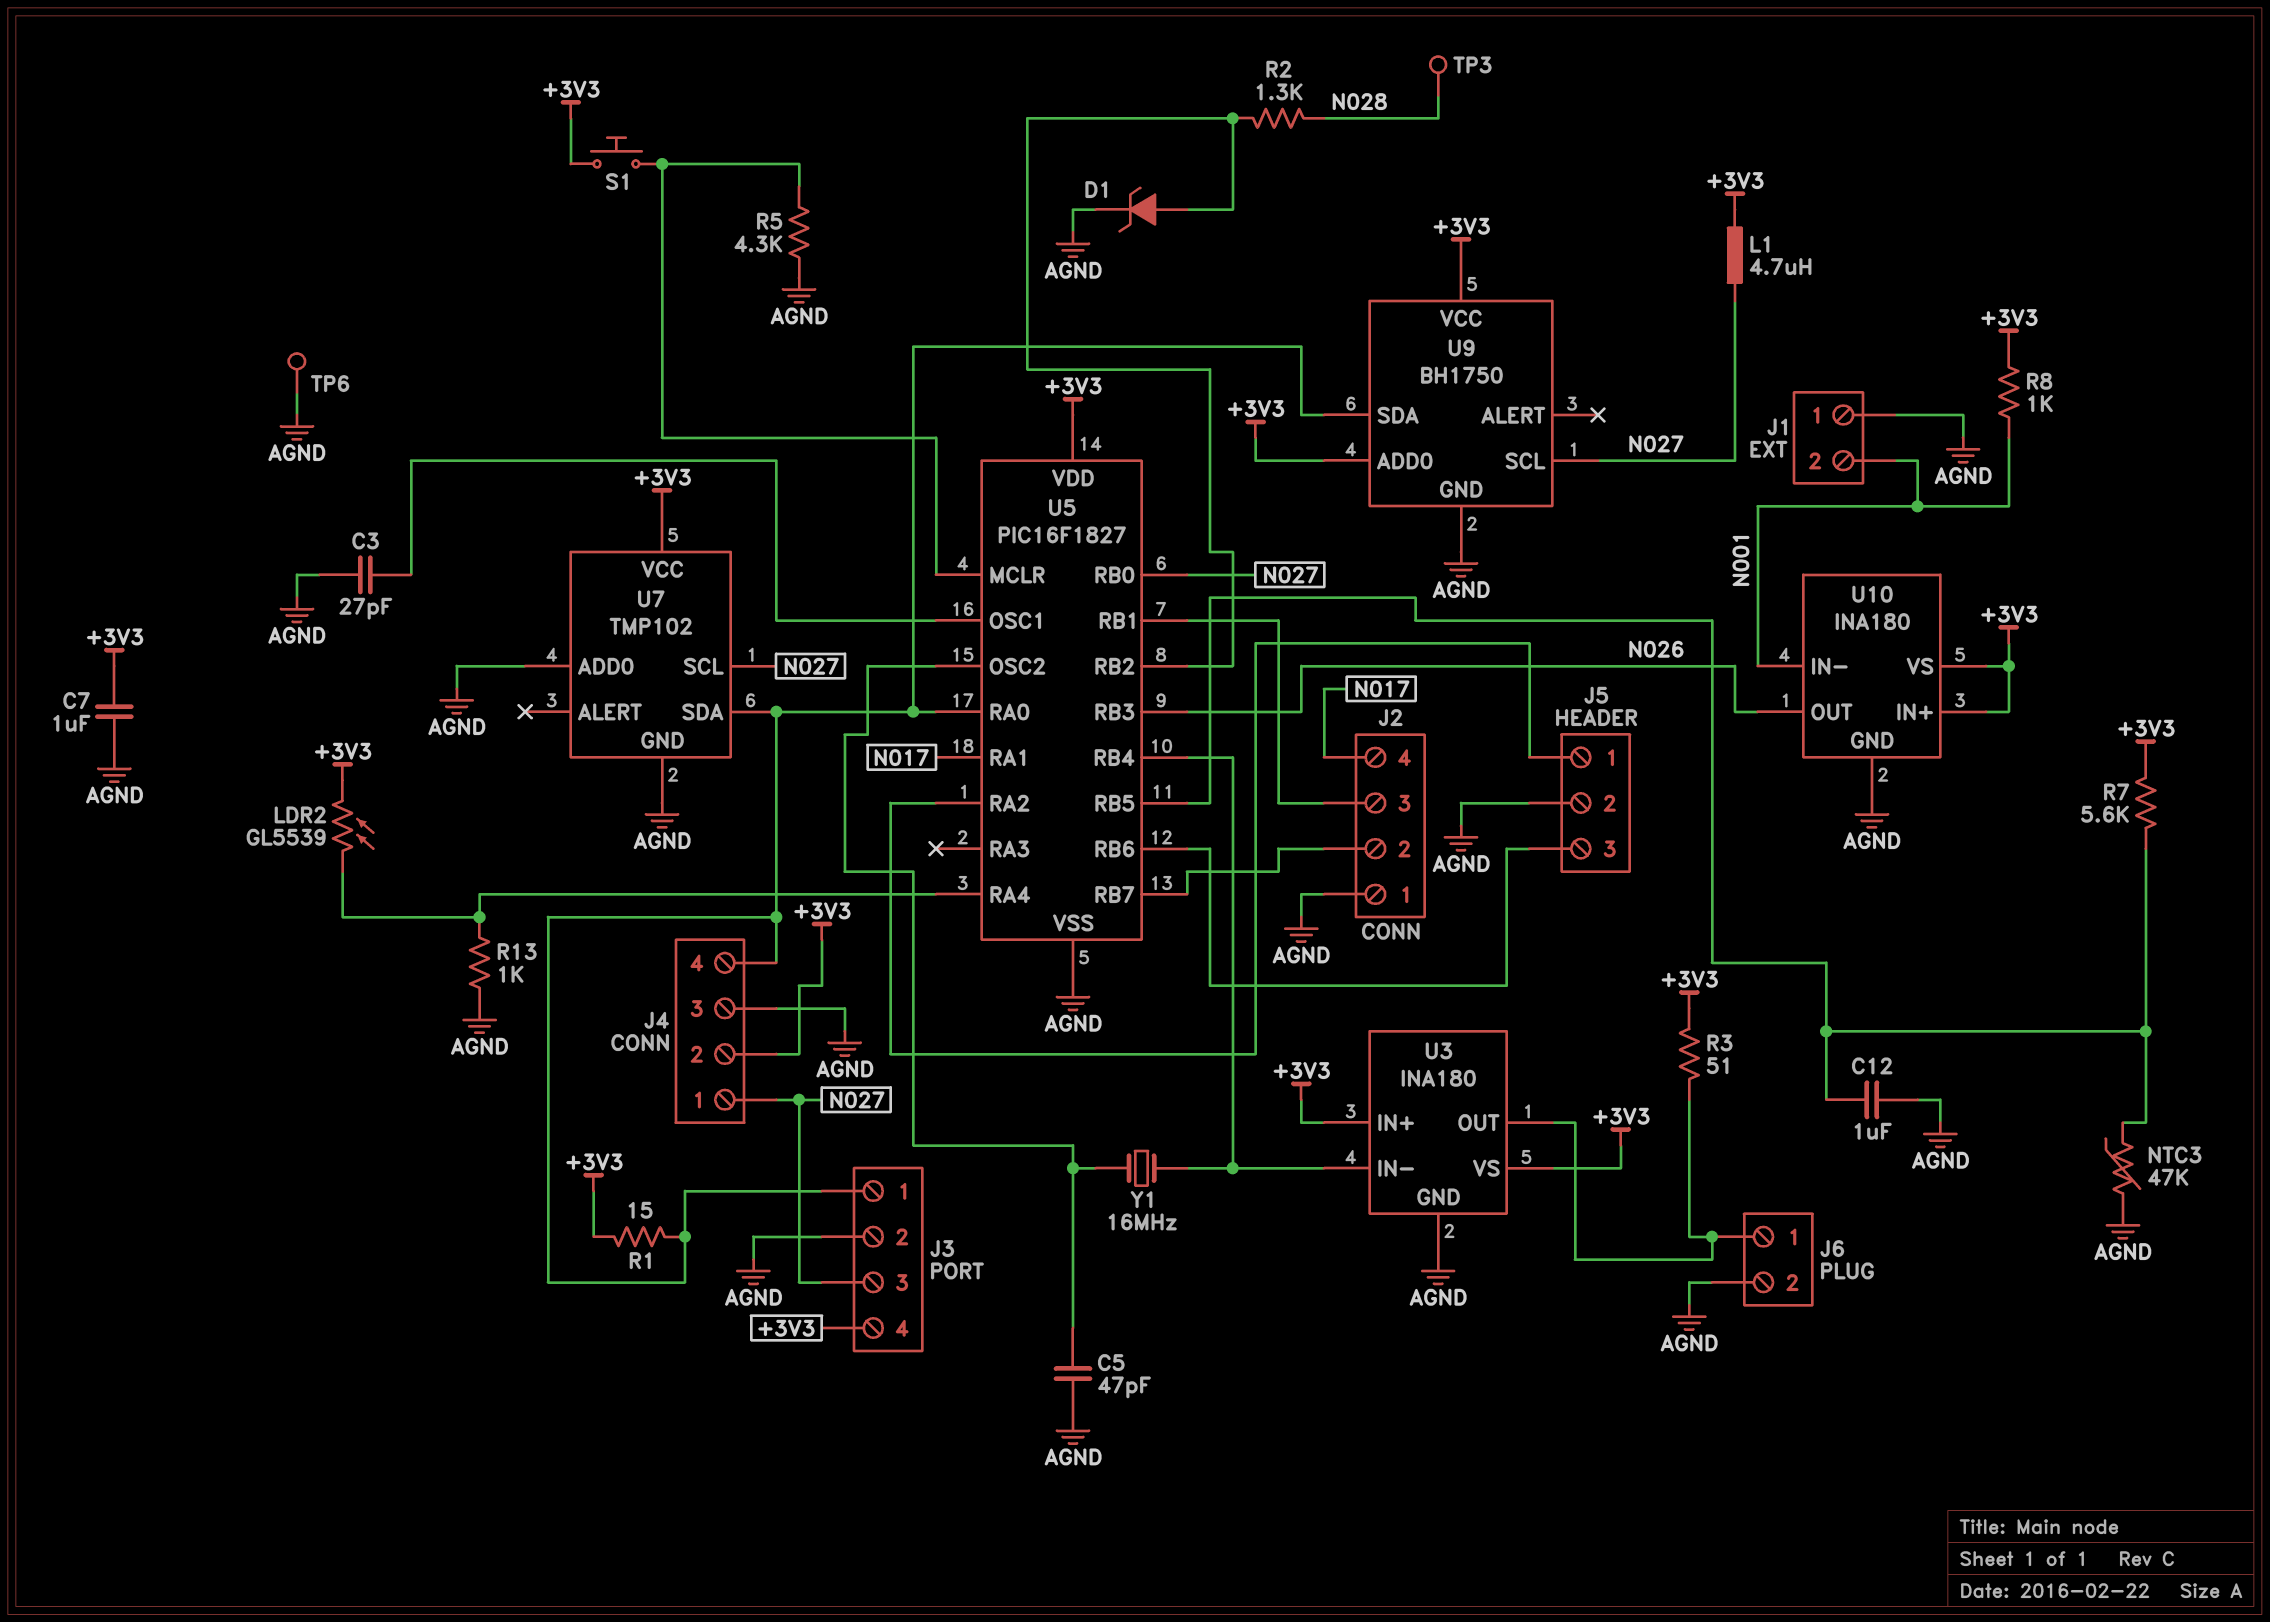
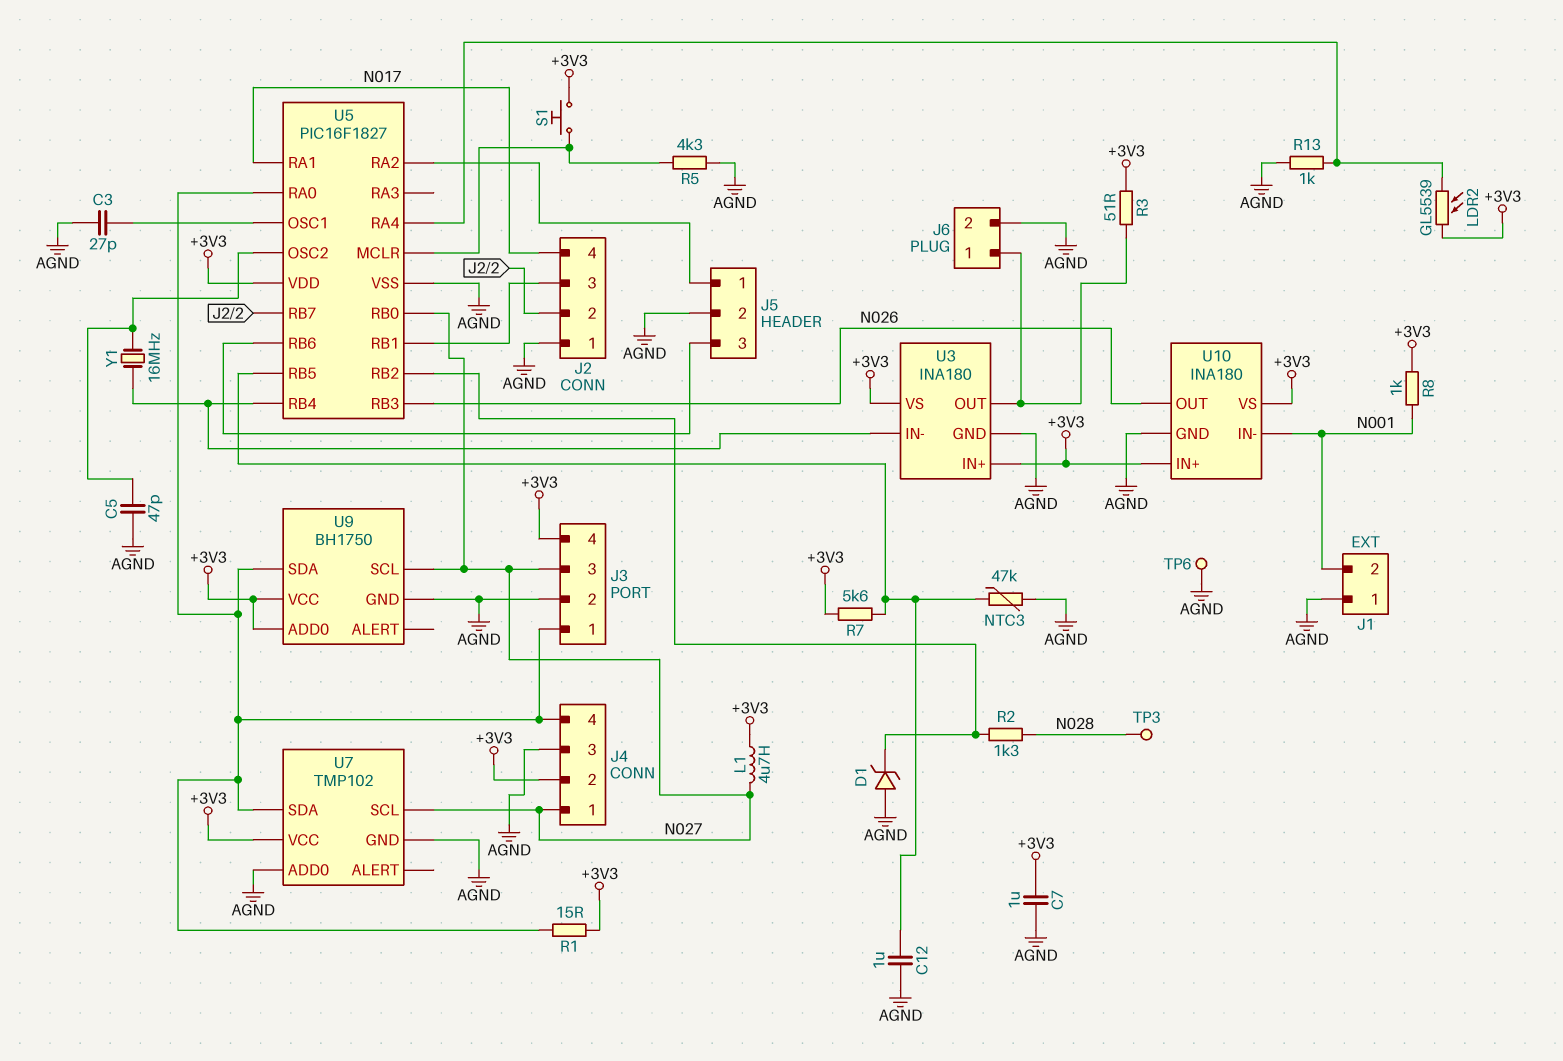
D1: zener (A U5/RB2, K AGND) -> zener (A AGND, K U5/RB2)

